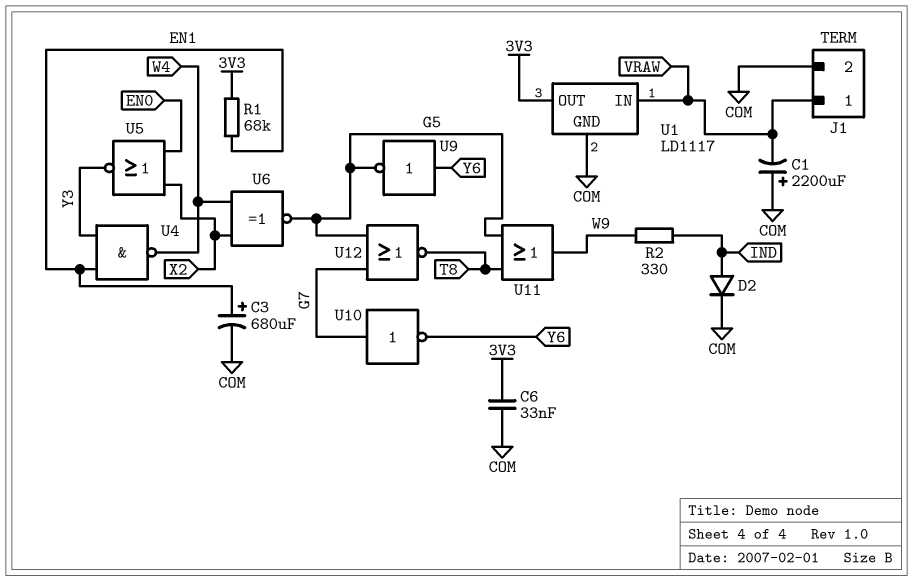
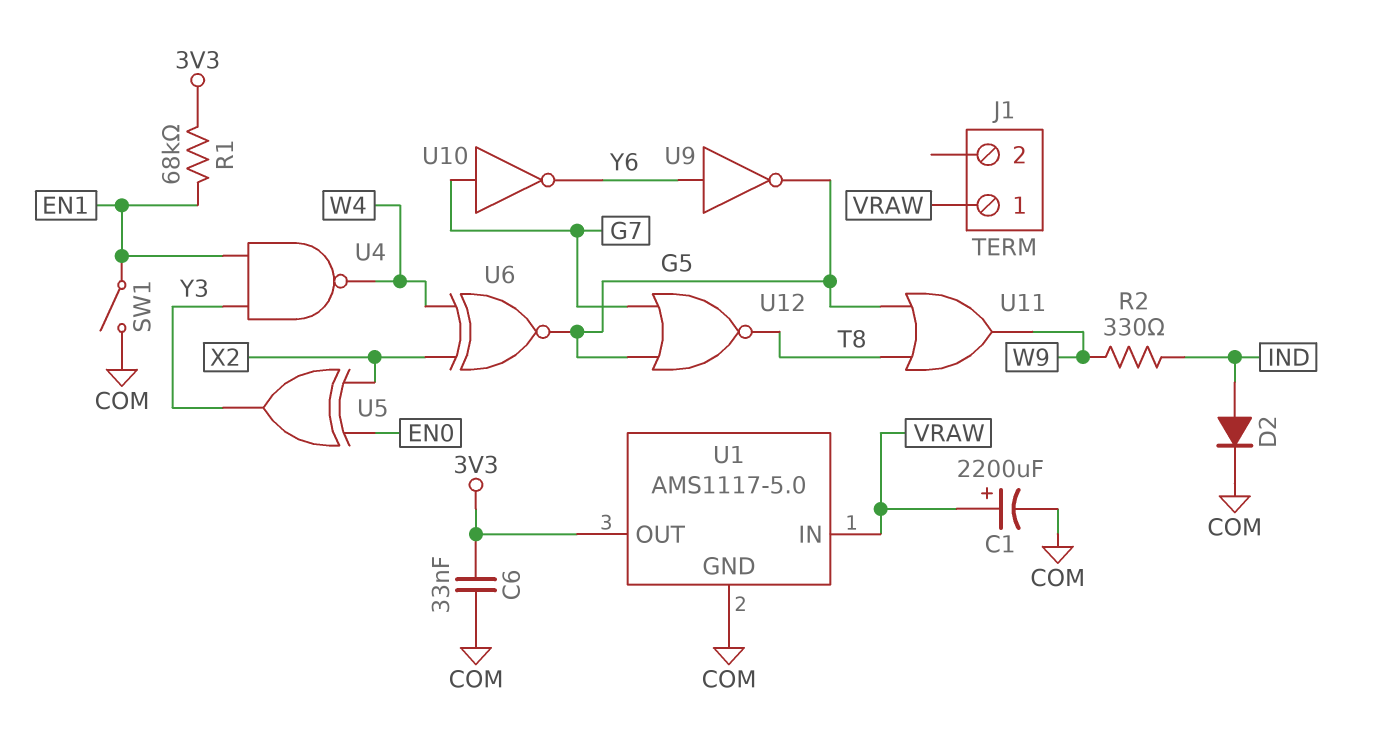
C1: 2200uF (plus COM, minus VRAW) -> 2200uF (plus VRAW, minus COM)
C3: 680uF (plus EN1, minus COM) -> none
J1 pin 2: COM -> none
SW1: none -> switch (COM, EN1)
U1: LD1117 -> AMS1117-5.0
U5: NOR (in EN0, in X2, out Y3) -> XOR (in EN0, in X2, out Y3)

